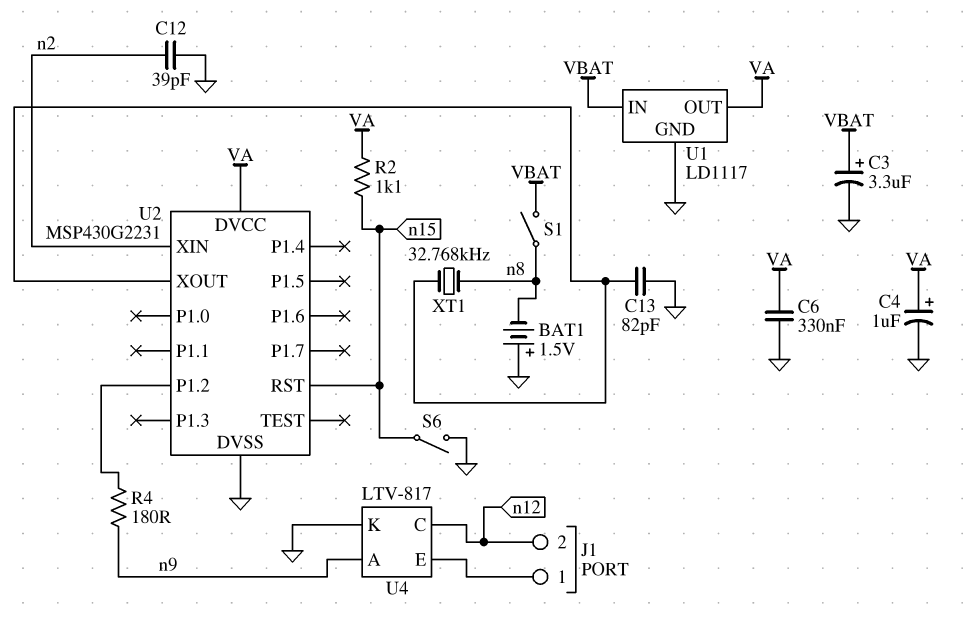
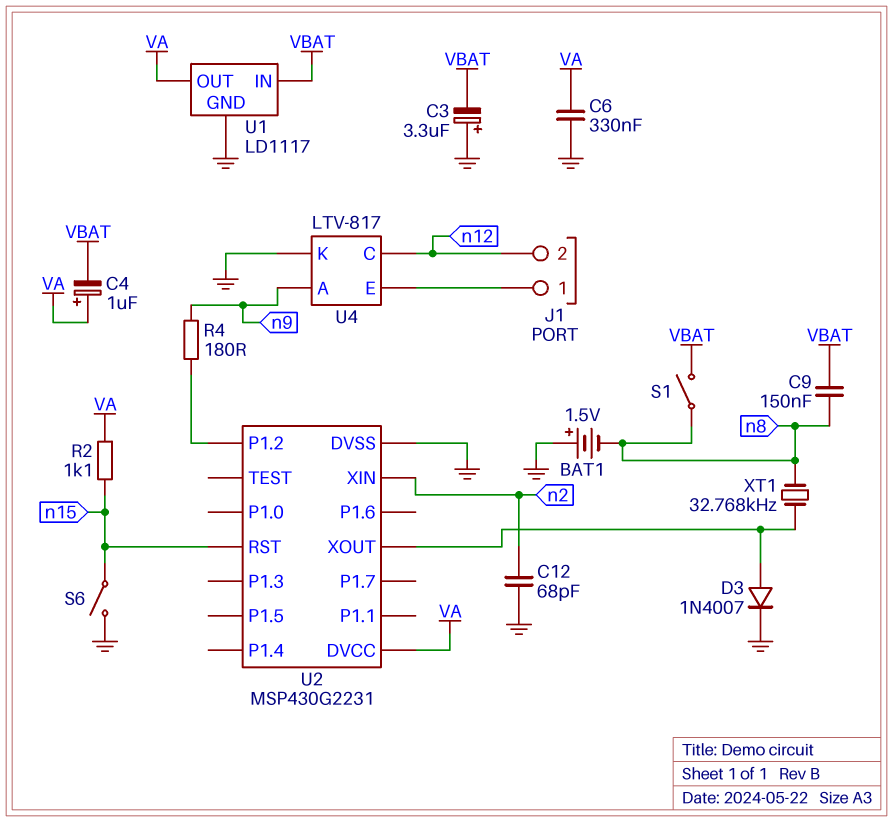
C3: 3.3uF (plus VBAT, minus GND) -> 3.3uF (plus GND, minus VBAT)
C4: 1uF (plus VA, minus GND) -> 1uF (plus VA, minus VBAT)
C9: none -> 150nF (VBAT, n8)
C12: 39pF (GND, n2) -> 68pF (GND, n2)
C13: 82pF (GND, U2/XOUT) -> none
D3: none -> diode 1N4007 (A U2/XOUT, K GND)

